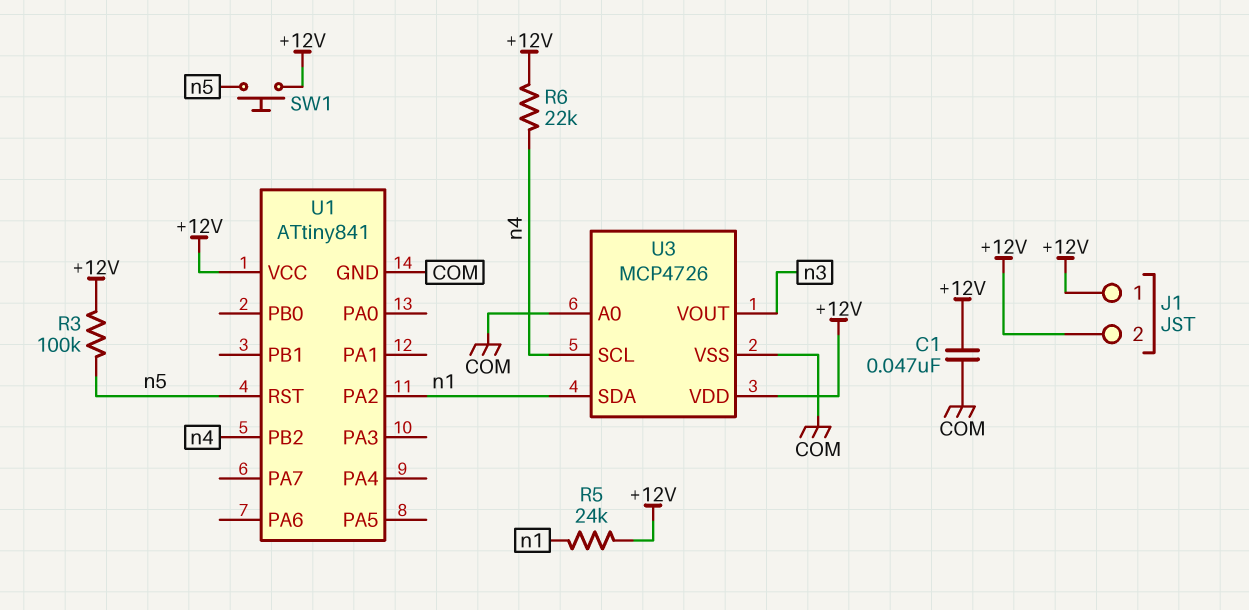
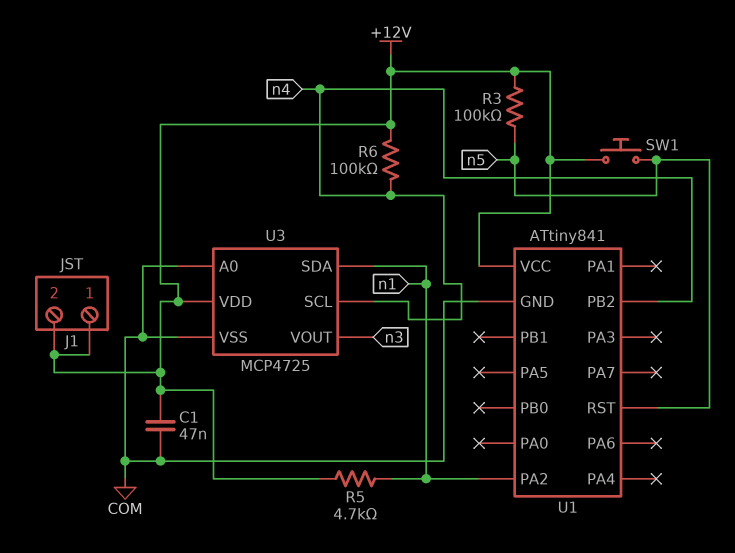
R5: 24k (+12V, n1) -> 4.7k (+12V, n1)
R6: 22k (+12V, n4) -> 100k (+12V, n4)
U3: MCP4726 -> MCP4725

